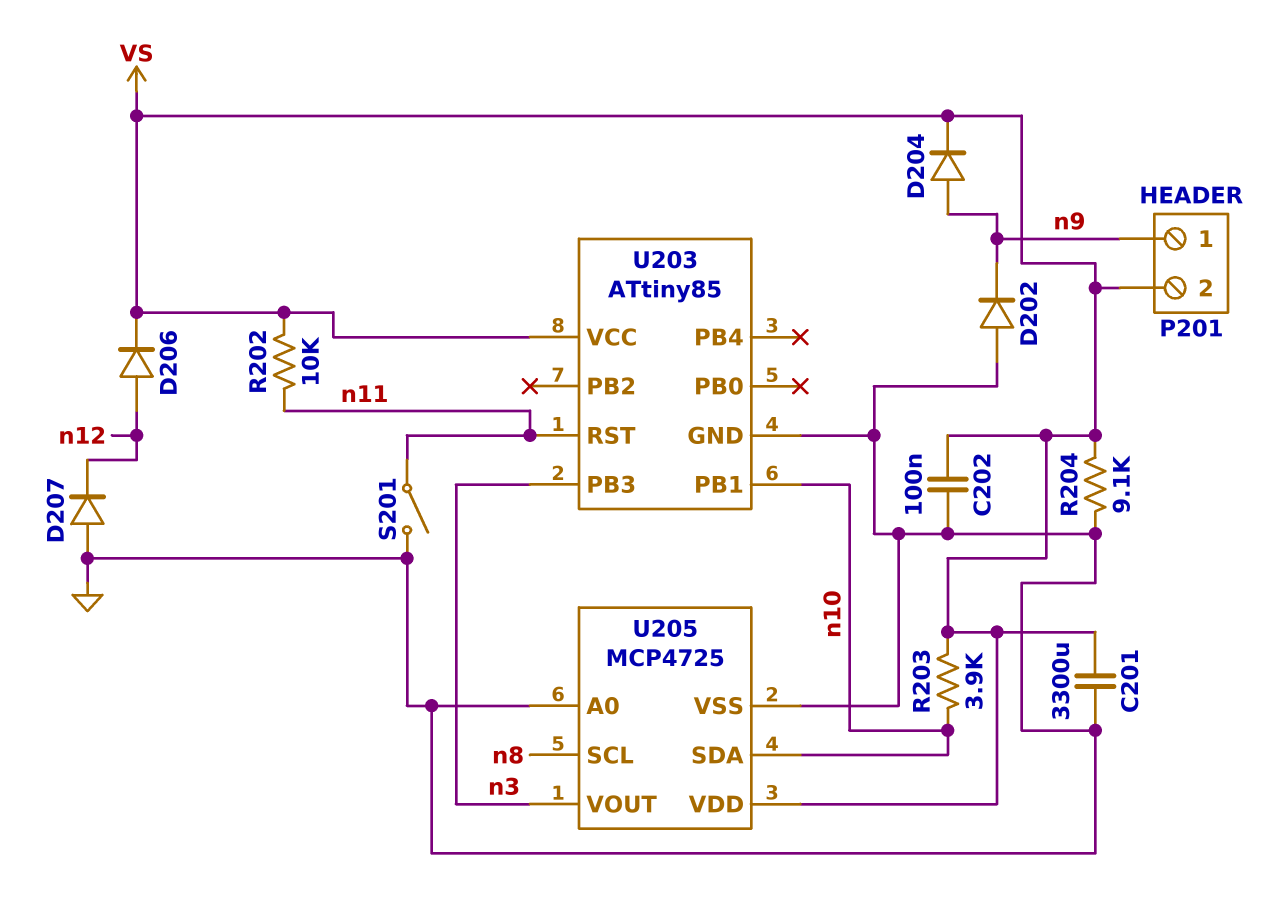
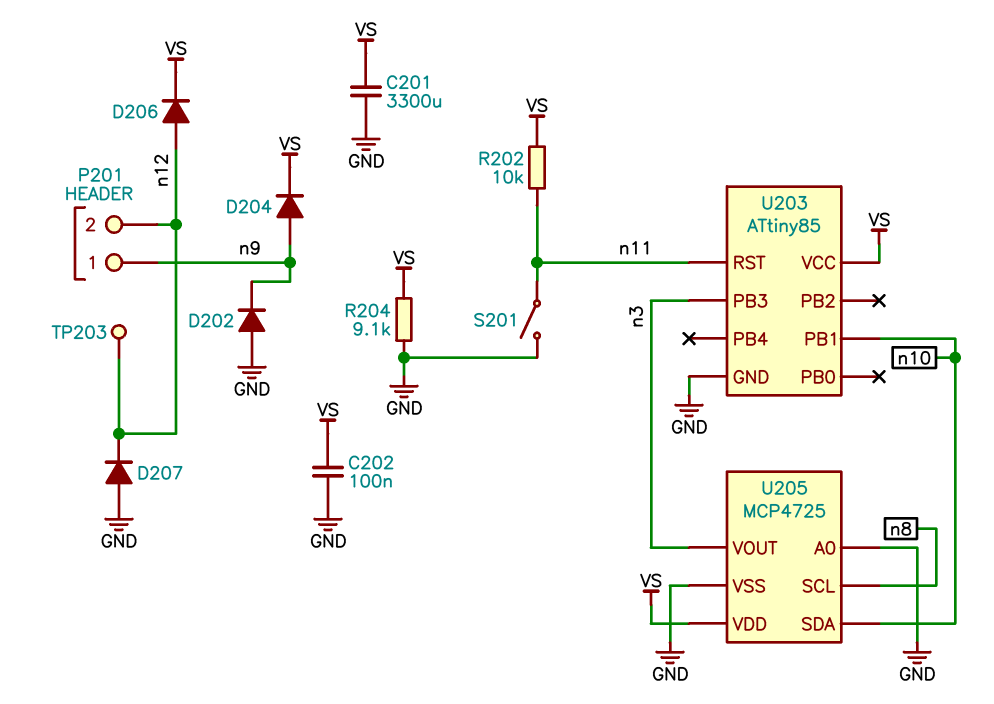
P201 pin 2: VS -> n12
R203: 3.9k (VS, n10) -> none
TP203: none -> test point (n12)

